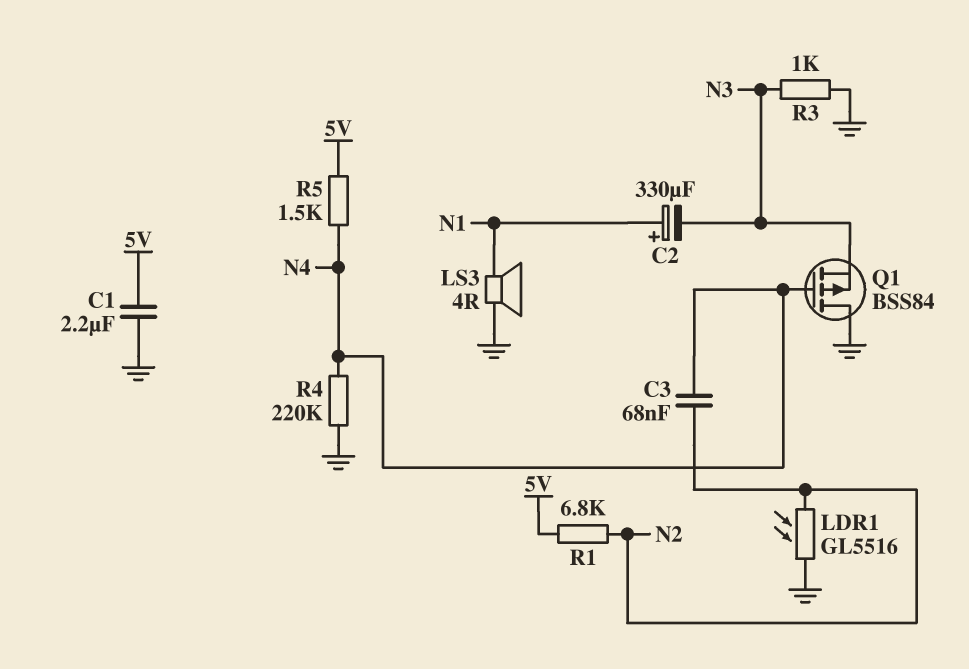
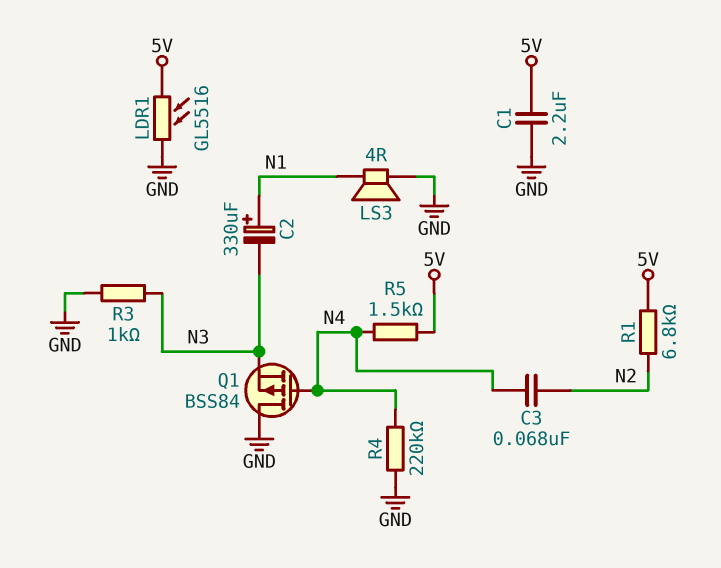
LDR1: GL5516 (GND, N2) -> GL5516 (5V, GND)

